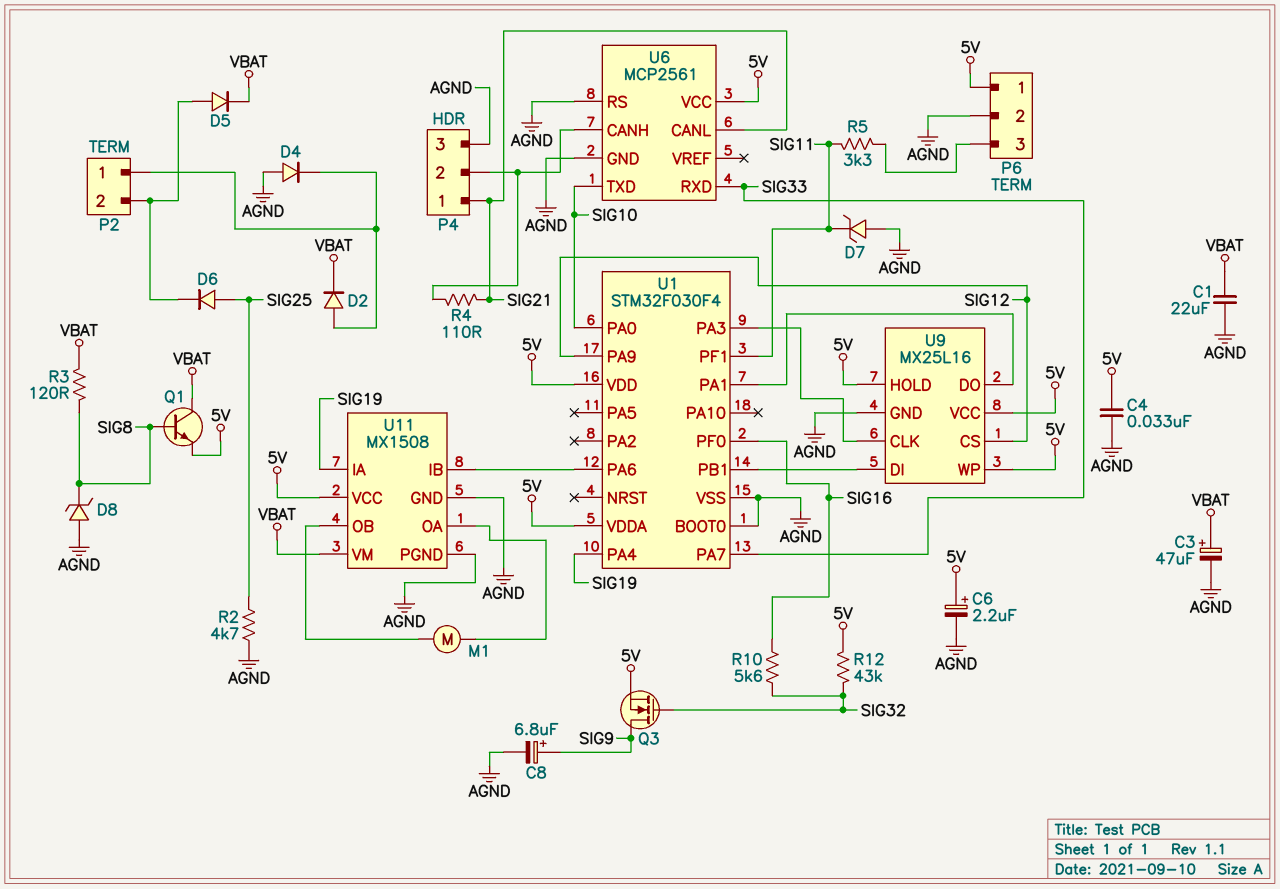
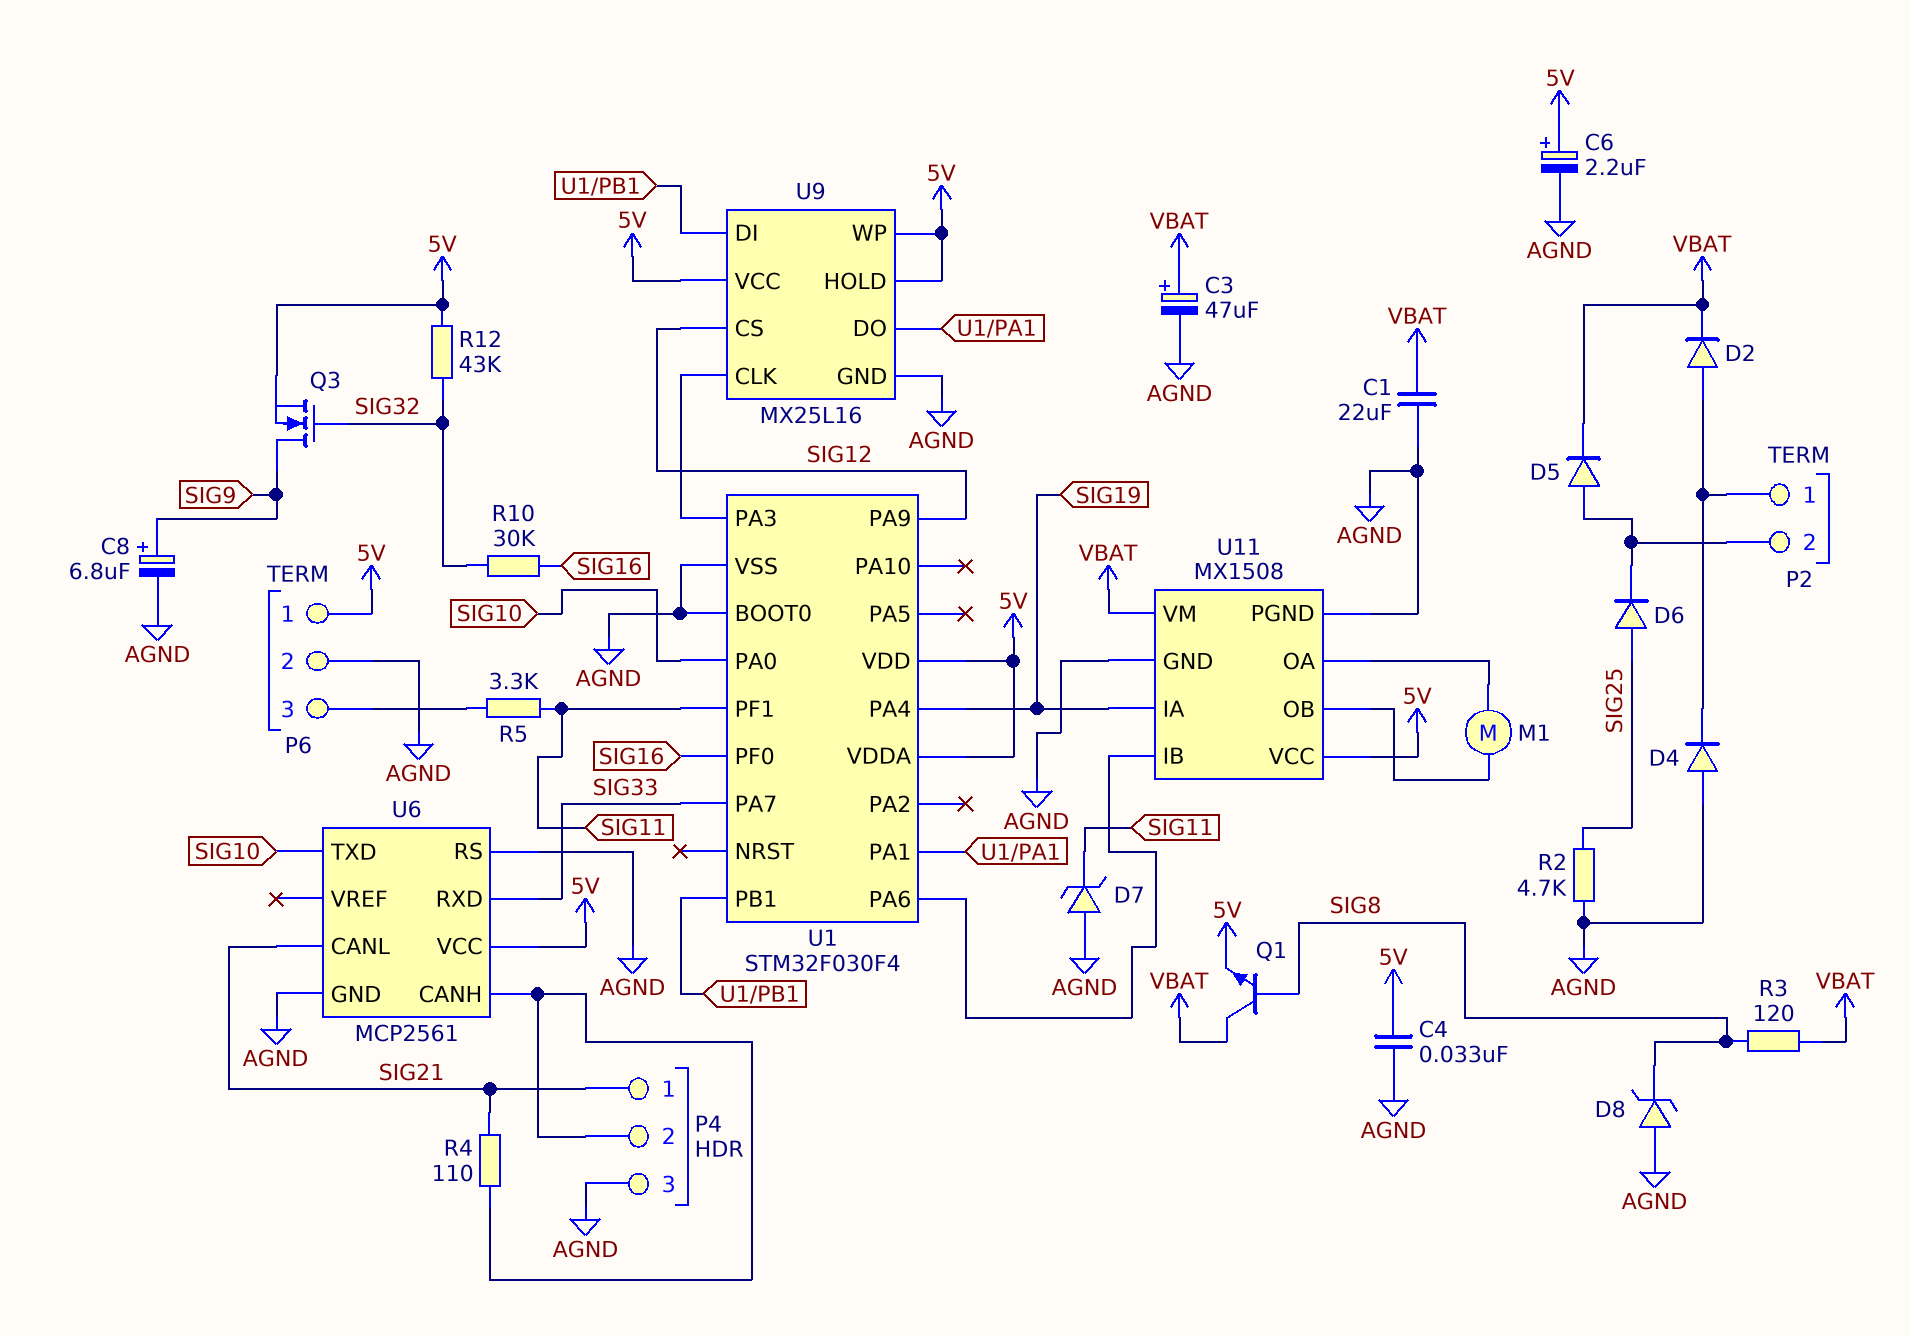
R10: 5.6k (SIG16, SIG32) -> 30k (SIG16, SIG32)

